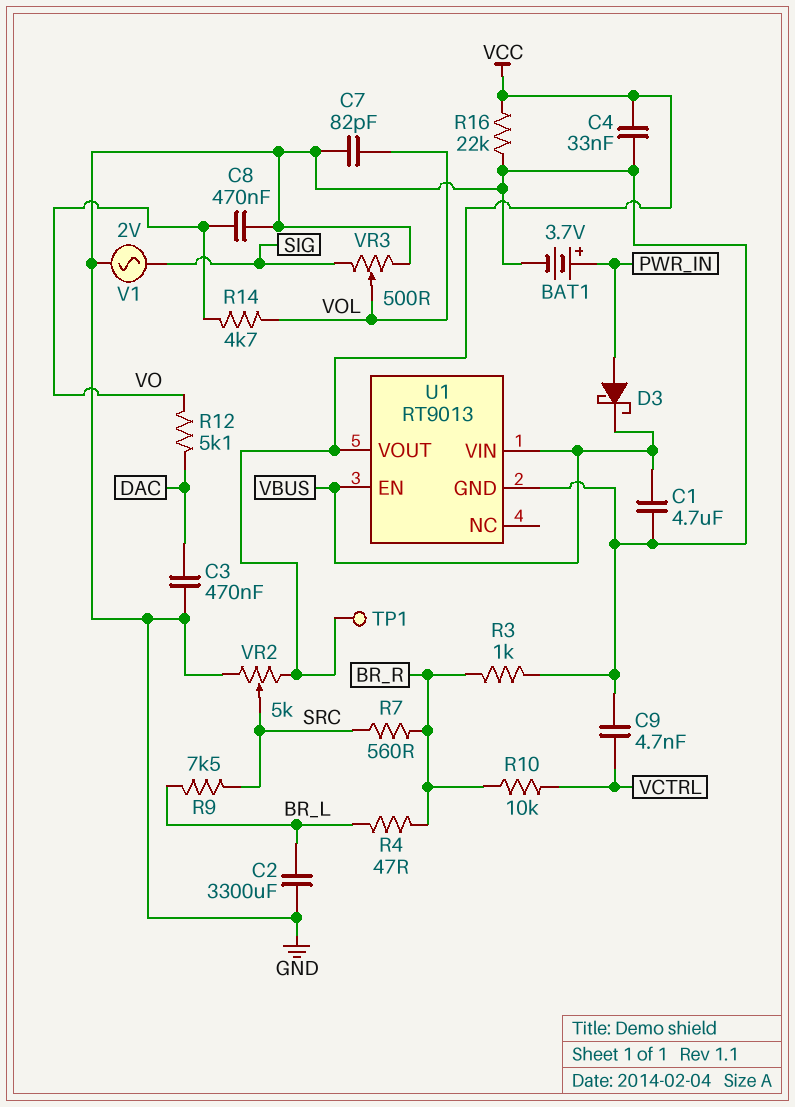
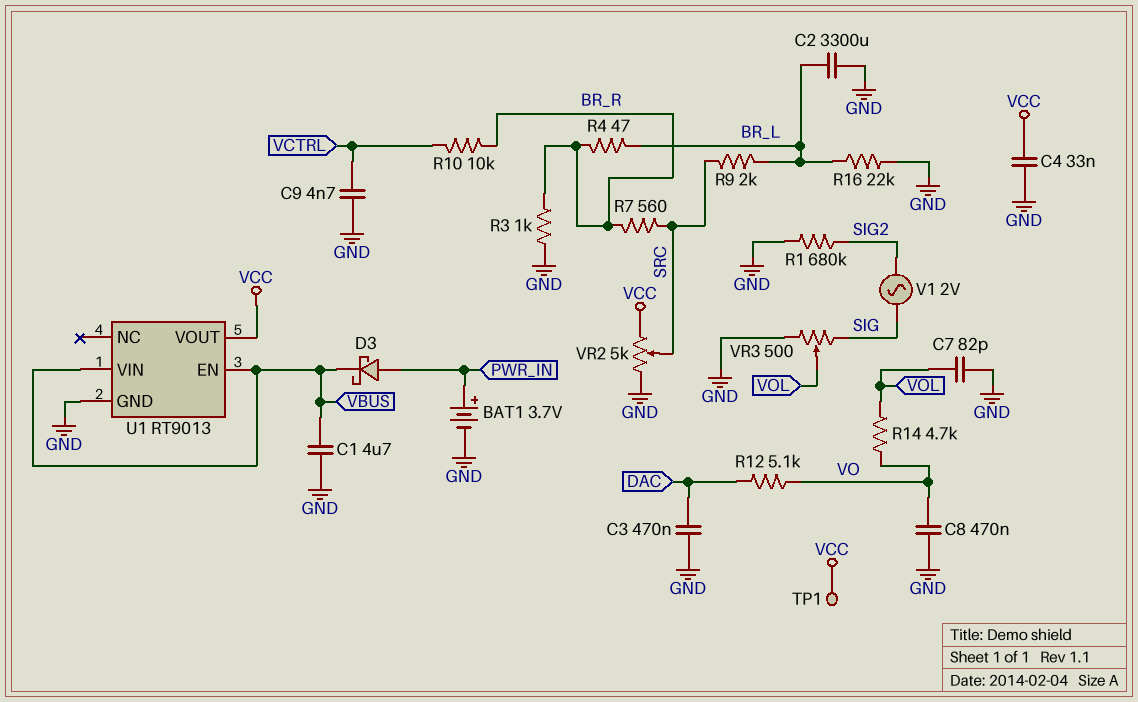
R1: none -> 680k (GND, SIG2)
R9: 7.5k (BR_L, SRC) -> 2k (BR_L, SRC)
R16: 22k (GND, VCC) -> 22k (BR_L, GND)
V1: AC 2V (GND, SIG) -> AC 2V (SIG, SIG2)

